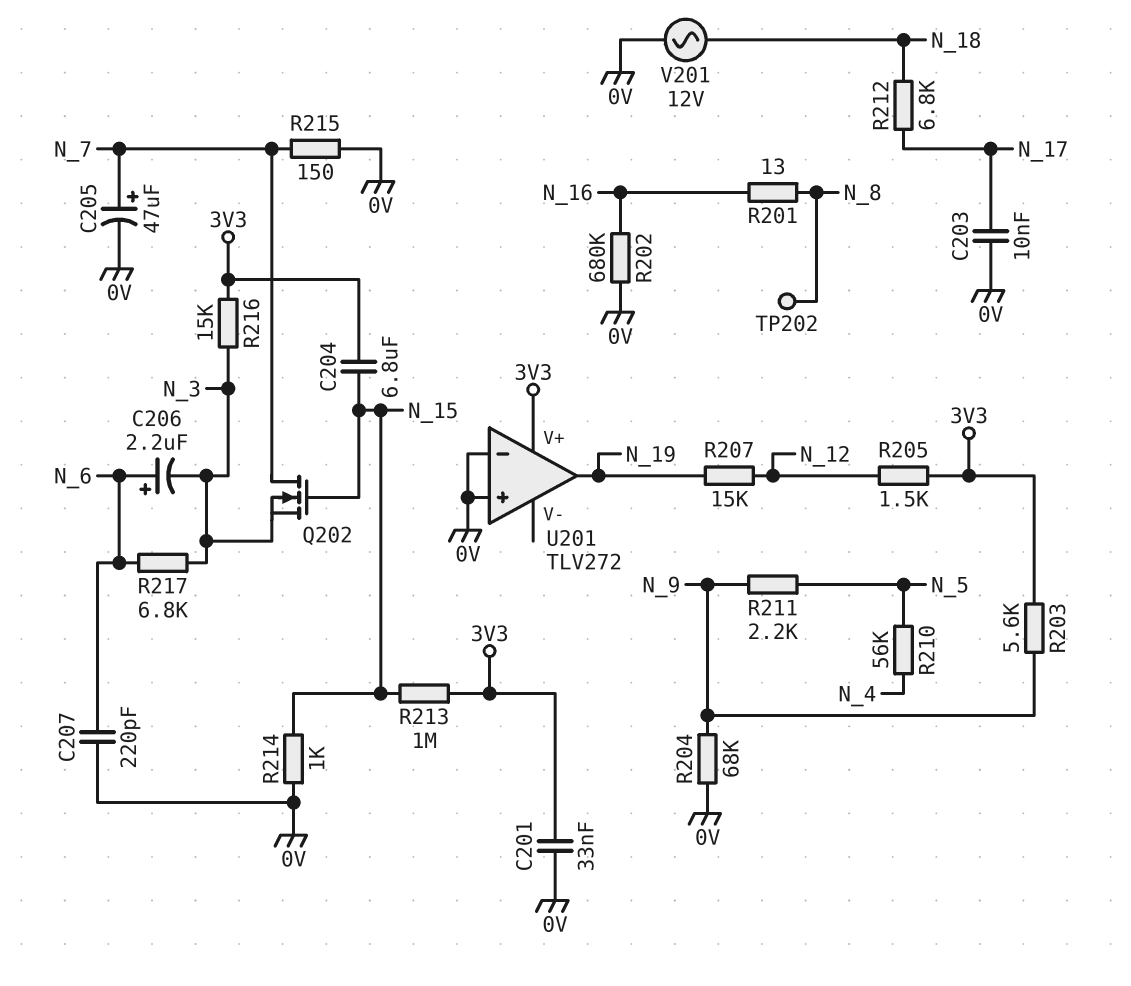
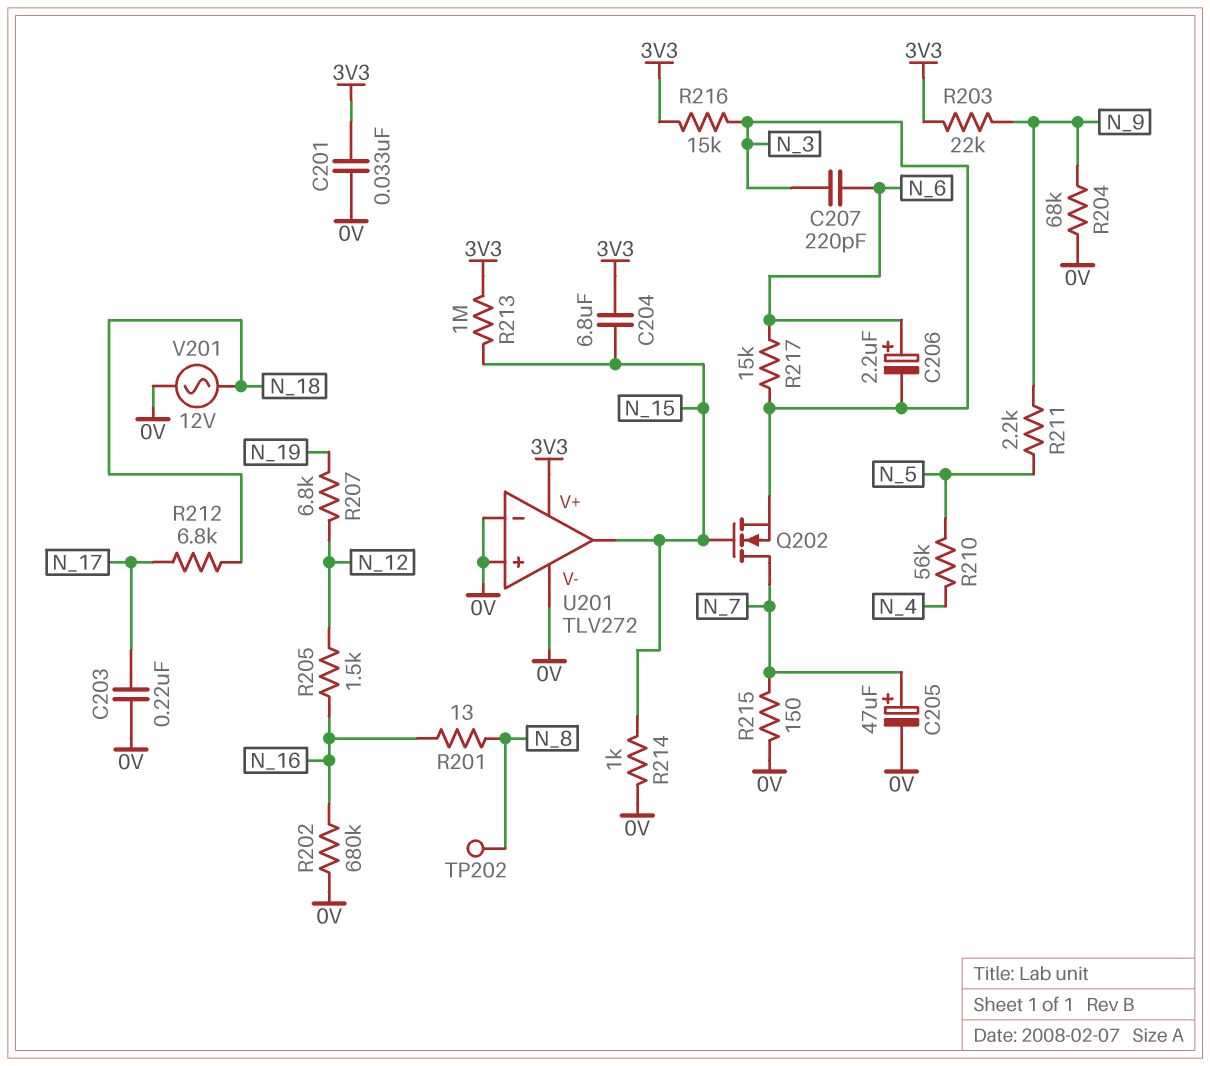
C203: 10nF (0V, N_17) -> 220nF (0V, N_17)
C207: 220pF (0V, N_6) -> 220pF (N_3, N_6)
R203: 5.6k (3V3, N_9) -> 22k (3V3, N_9)
R205: 1.5k (3V3, N_12) -> 1.5k (N_12, N_16)
R207: 15k (N_12, N_19) -> 6.8k (N_12, N_19)
R217: 6.8k (N_3, N_6) -> 15k (N_3, N_6)
U201 pin V-: none -> 0V
U201 pin out: N_19 -> N_15

